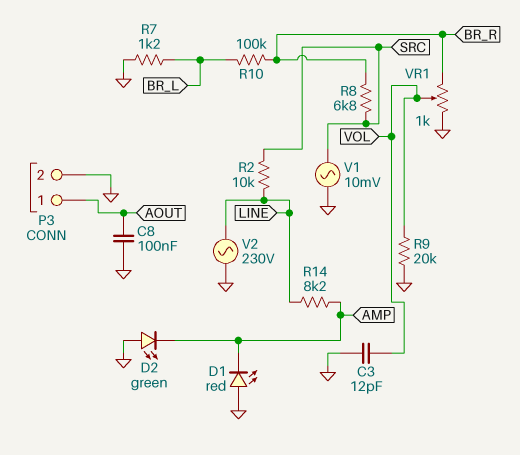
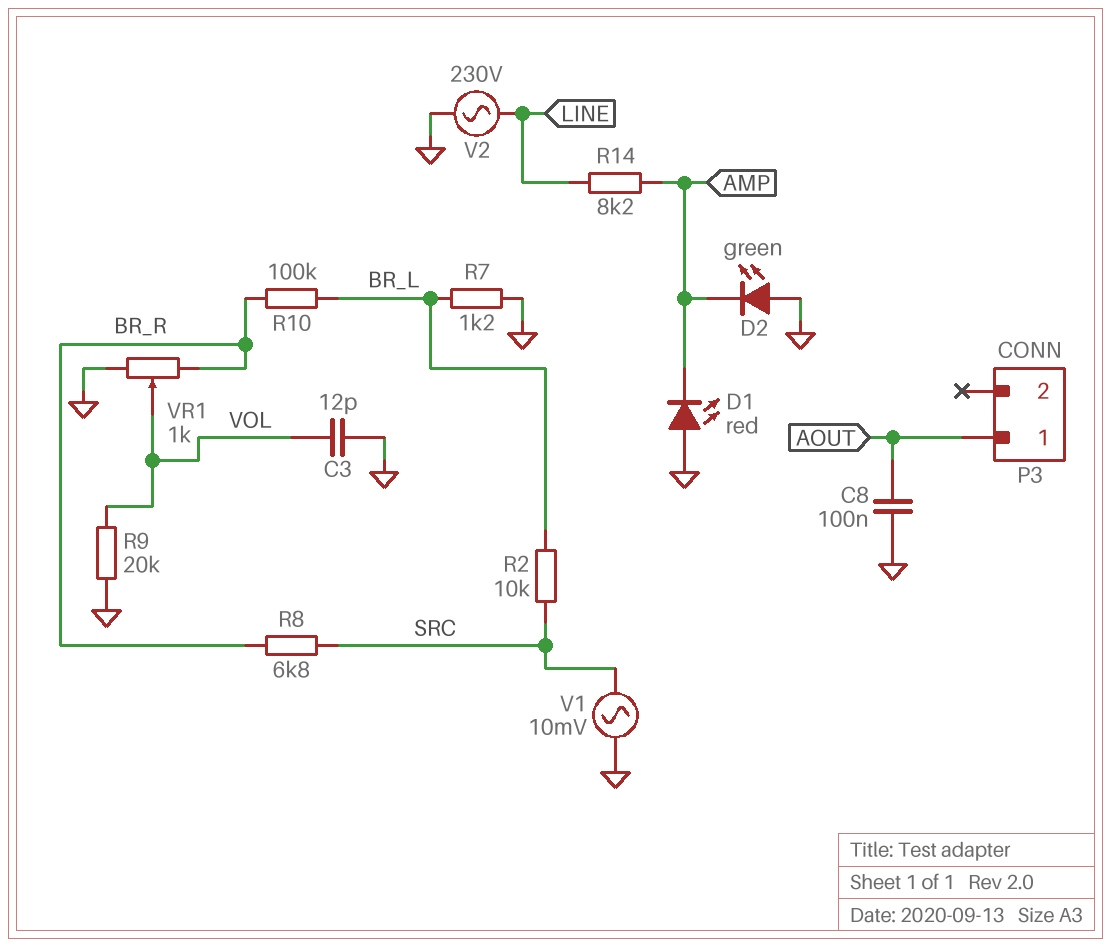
P3 pin 2: GND -> none
R2: 10k (LINE, SRC) -> 10k (BR_L, SRC)

